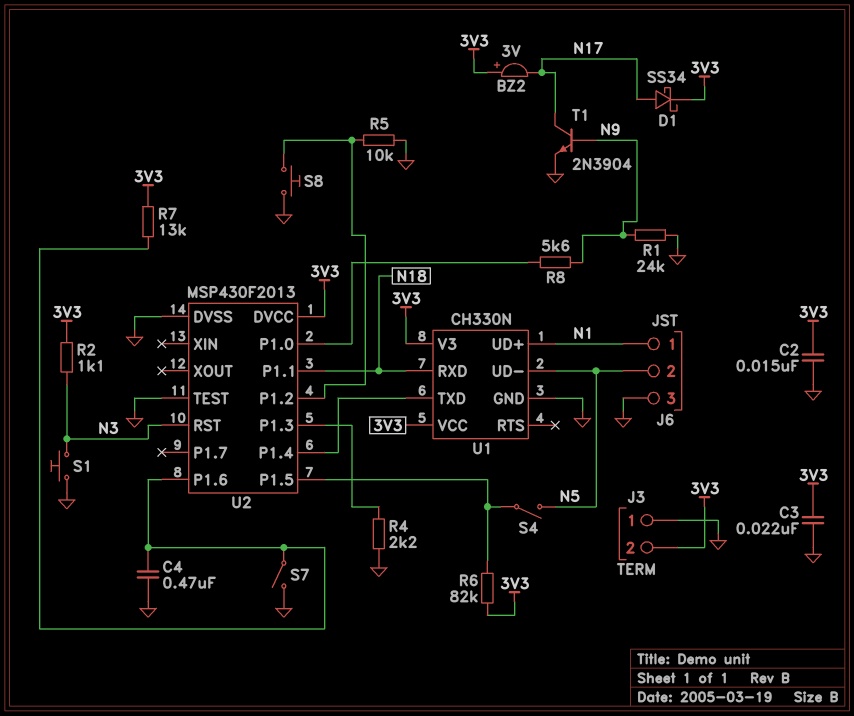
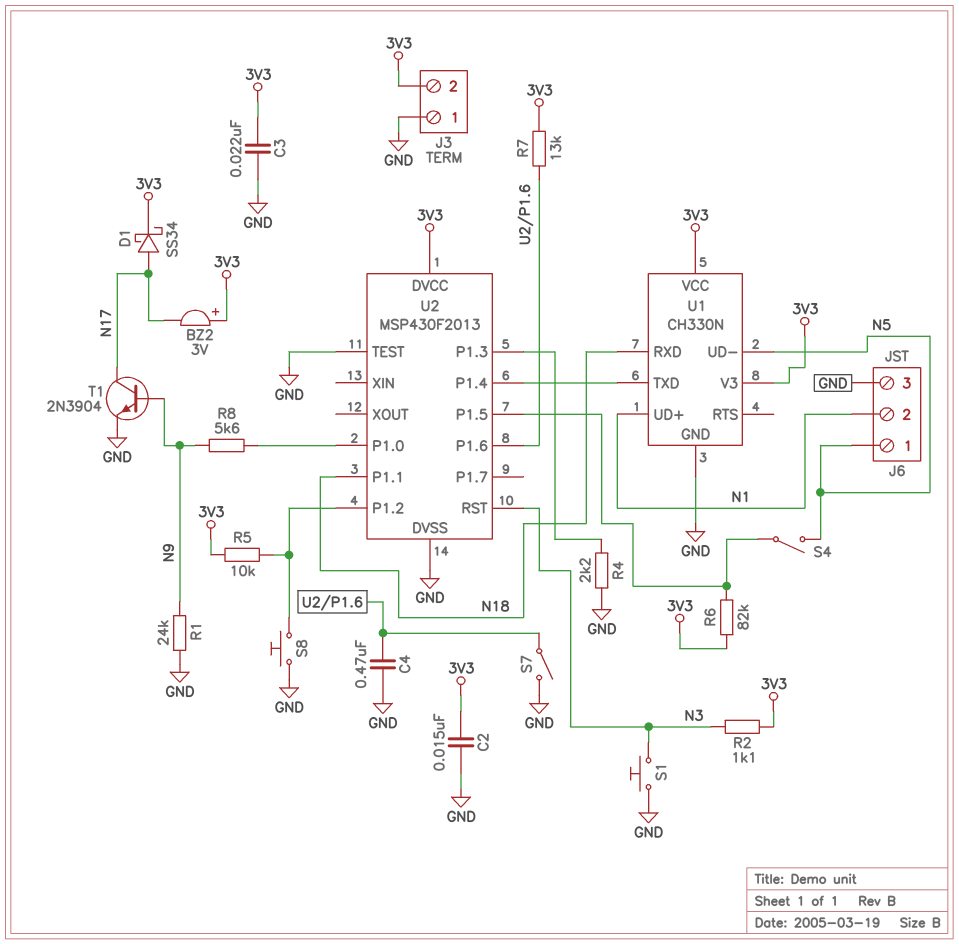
J6 pin 1: N1 -> N5
J6 pin 2: N5 -> N1
R5: 10k (GND, U2/P1.2) -> 10k (3V3, U2/P1.2)

